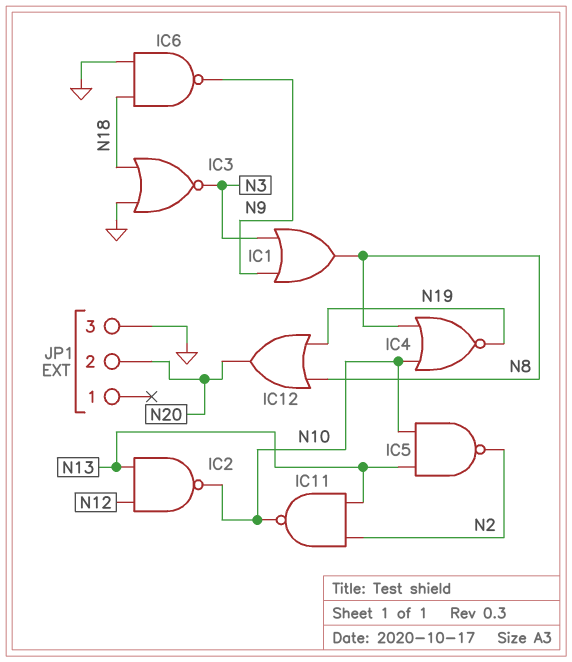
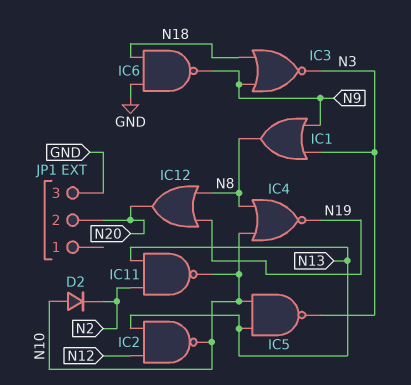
D2: none -> diode (A N10, K N2)
IC3: NOR (in GND, in N18, out N3) -> NOR (in N9, in N18, out N3)
IC5: NAND (in N10, in N13, out N2) -> NAND (in N10, in N13, out N3)

